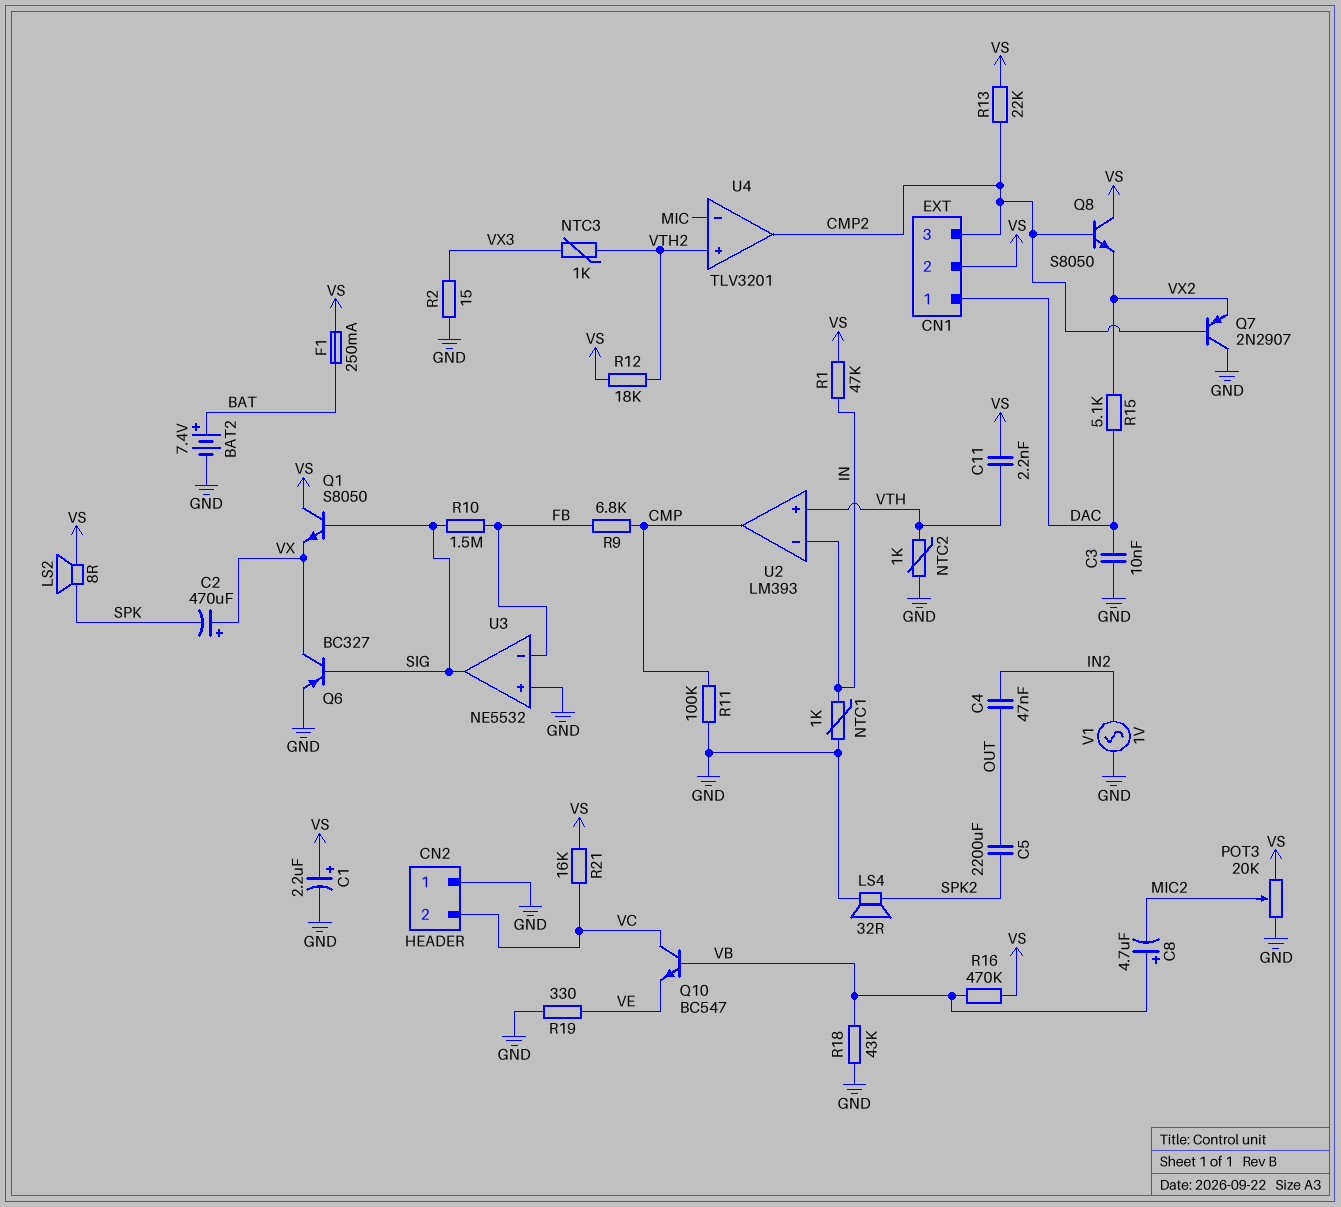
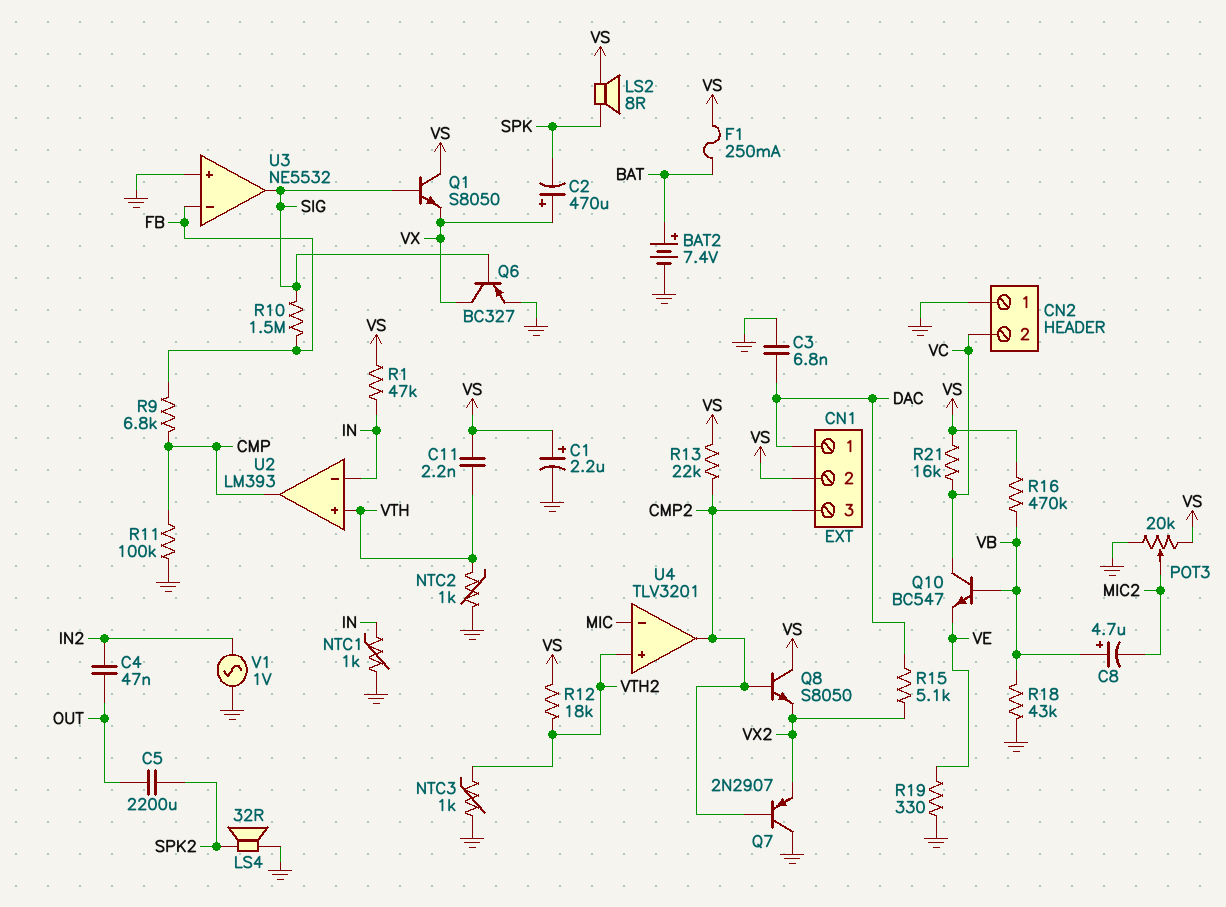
C3: 10nF (DAC, GND) -> 6.8nF (DAC, GND)
NTC3: 1k (VTH2, VX3) -> 1k (GND, VTH2)
R2: 15 (GND, VX3) -> none

